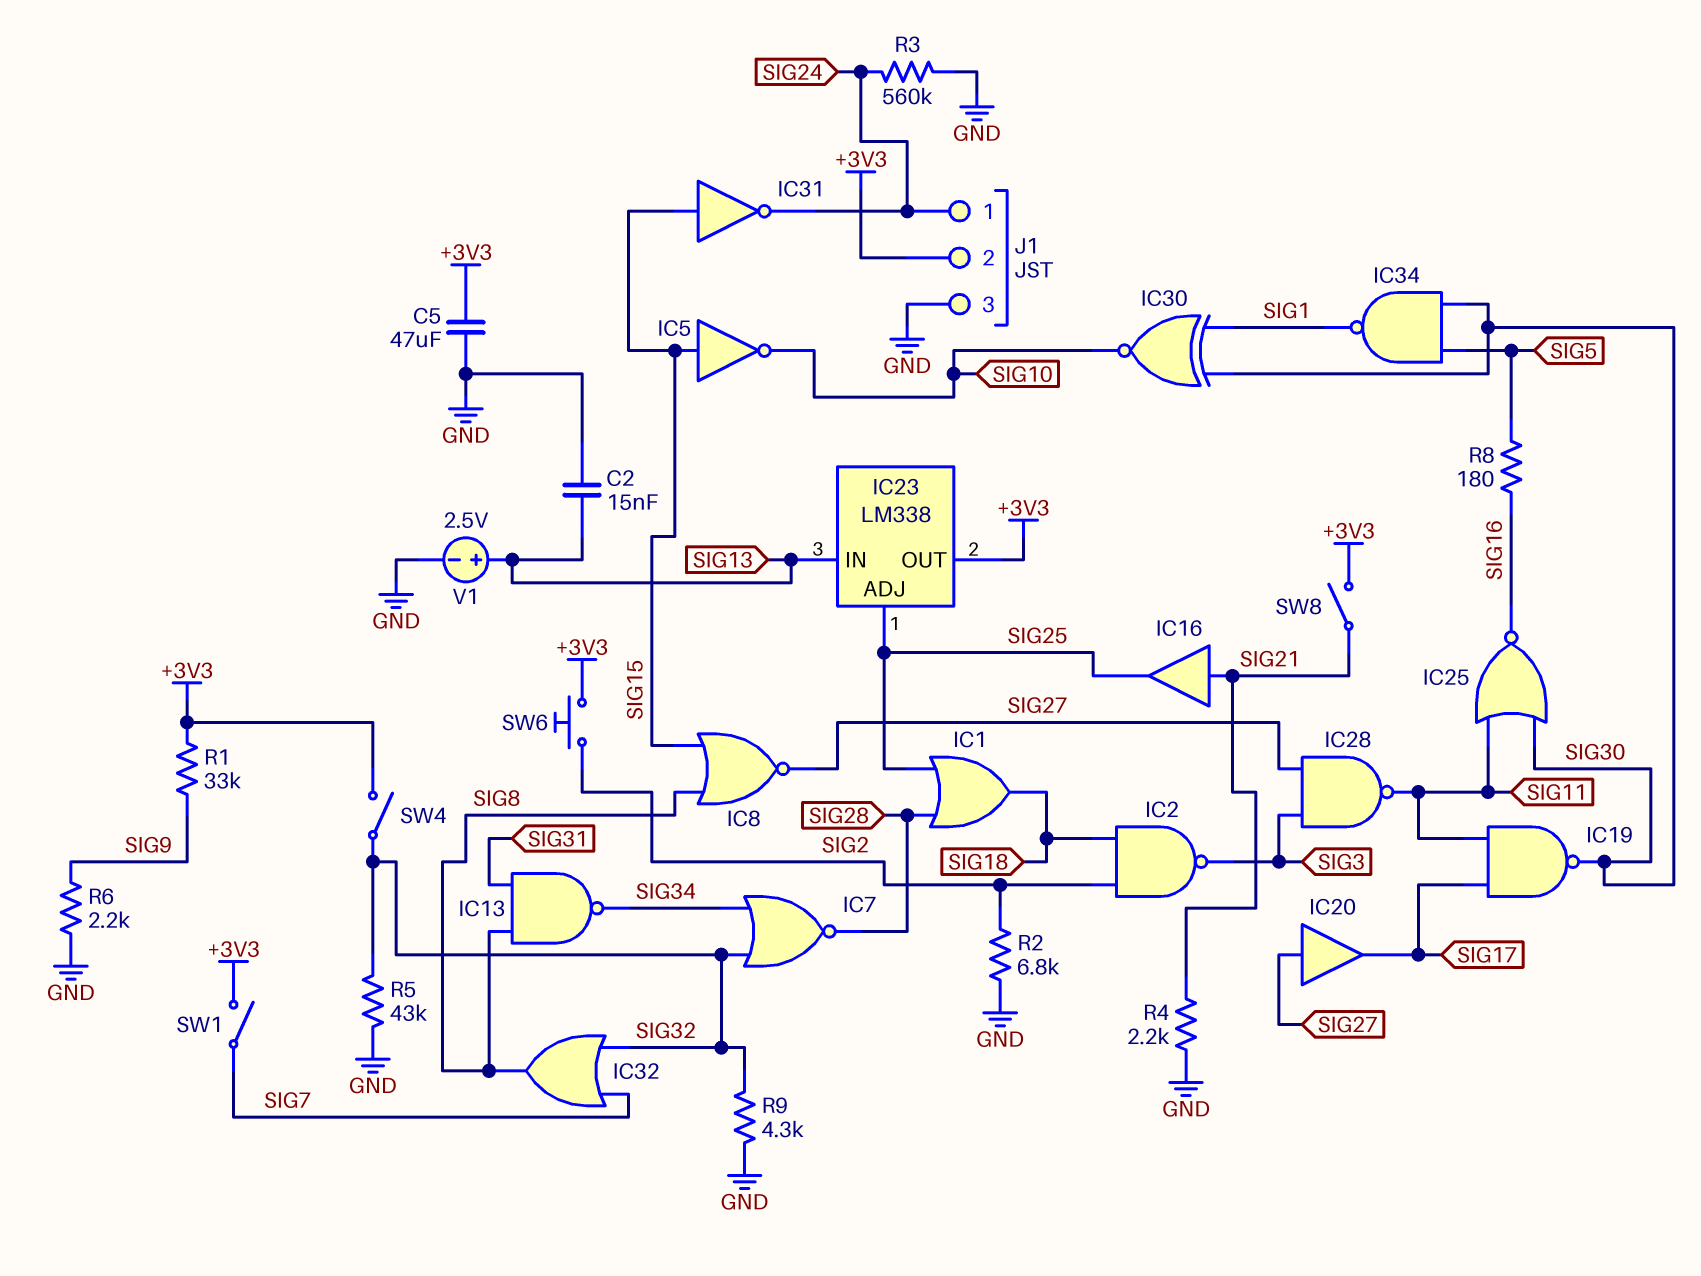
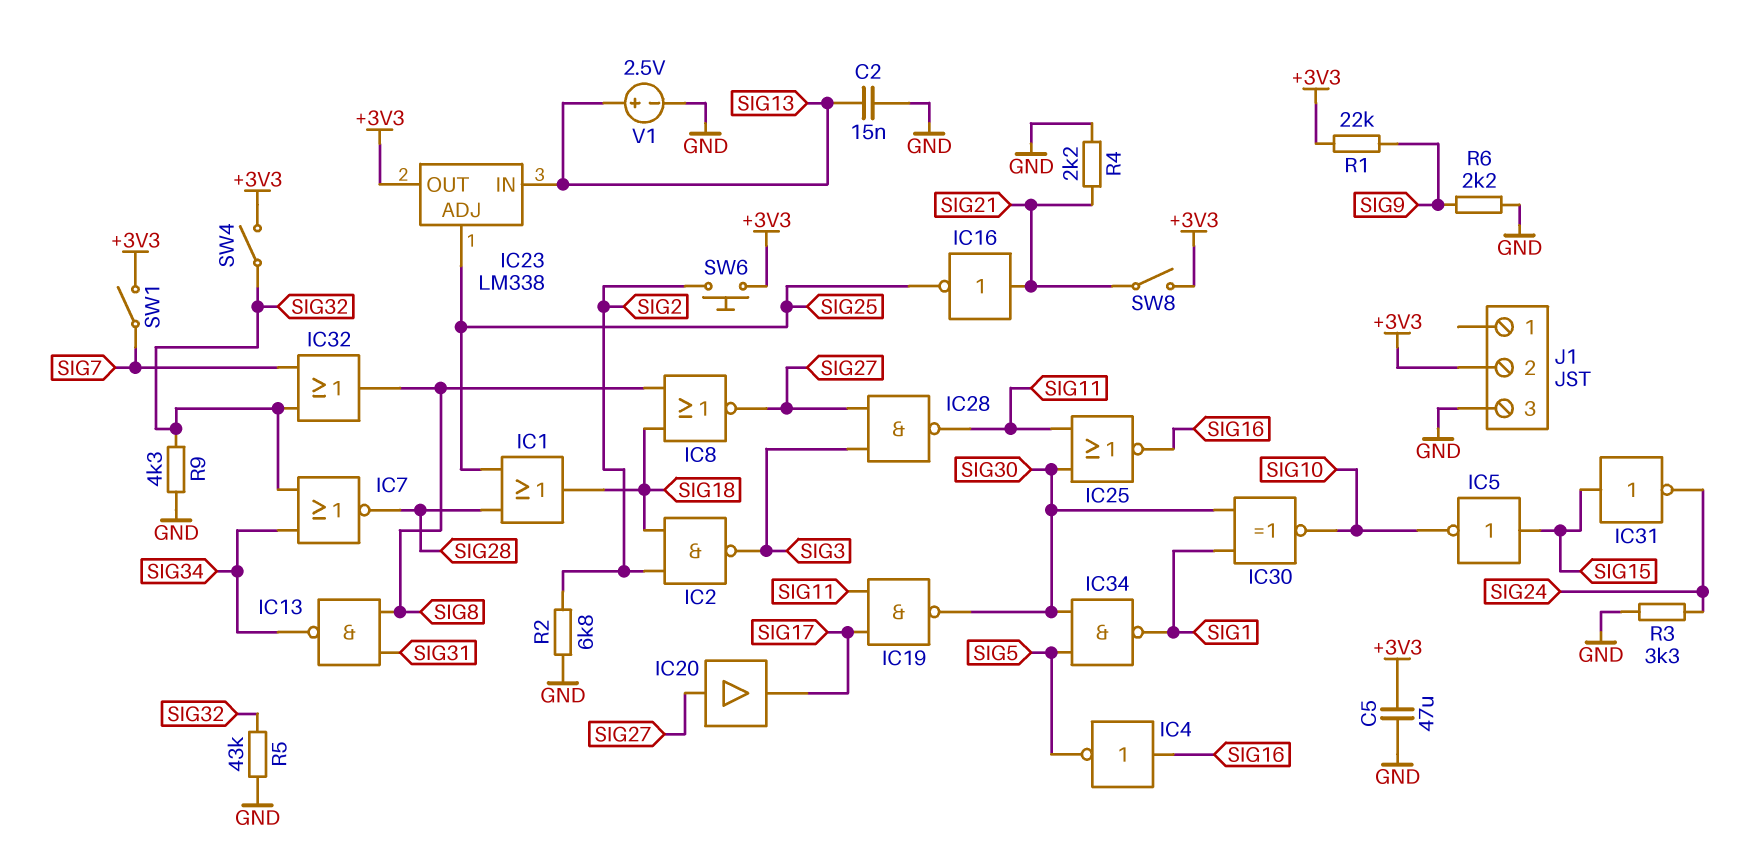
IC4: none -> NOT (in SIG16, out SIG5)
IC8: NOR (in SIG8, in SIG15, out SIG27) -> NOR (in SIG8, in SIG18, out SIG27)
IC16: buffer (in SIG21, out SIG25) -> NOT (in SIG21, out SIG25)
J1 pin 1: SIG24 -> none
R1: 33k (+3V3, SIG9) -> 22k (+3V3, SIG9)
R3: 560k (GND, SIG24) -> 3.3k (GND, SIG24)
R8: 180 (SIG5, SIG16) -> none

